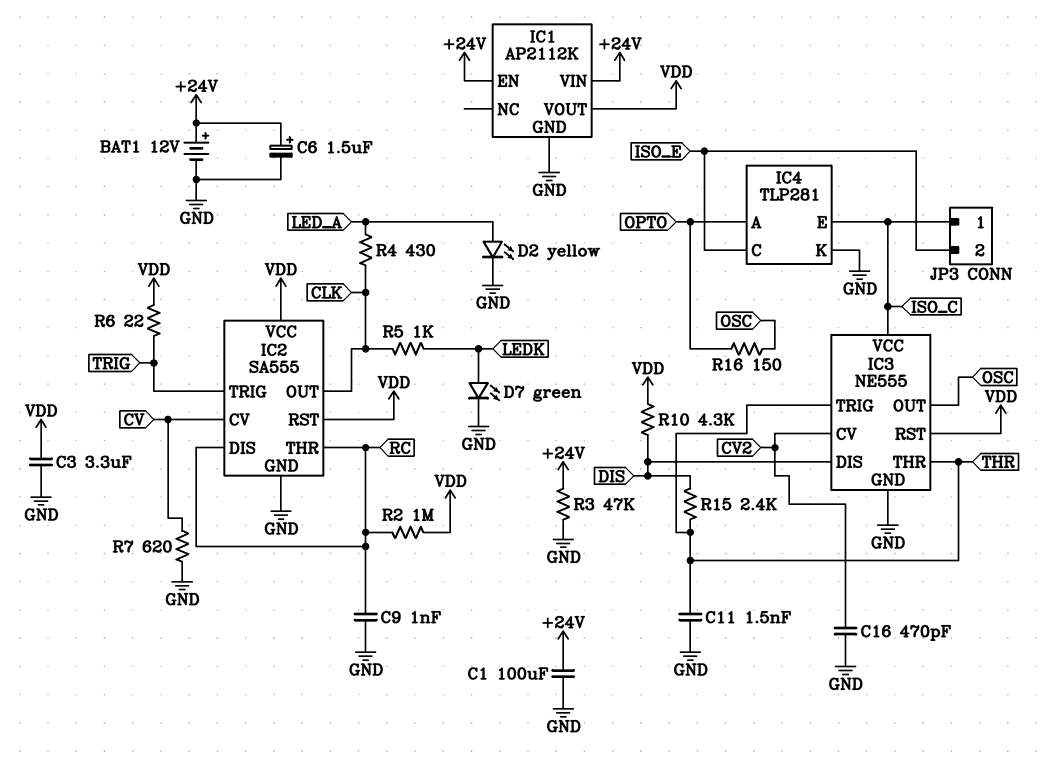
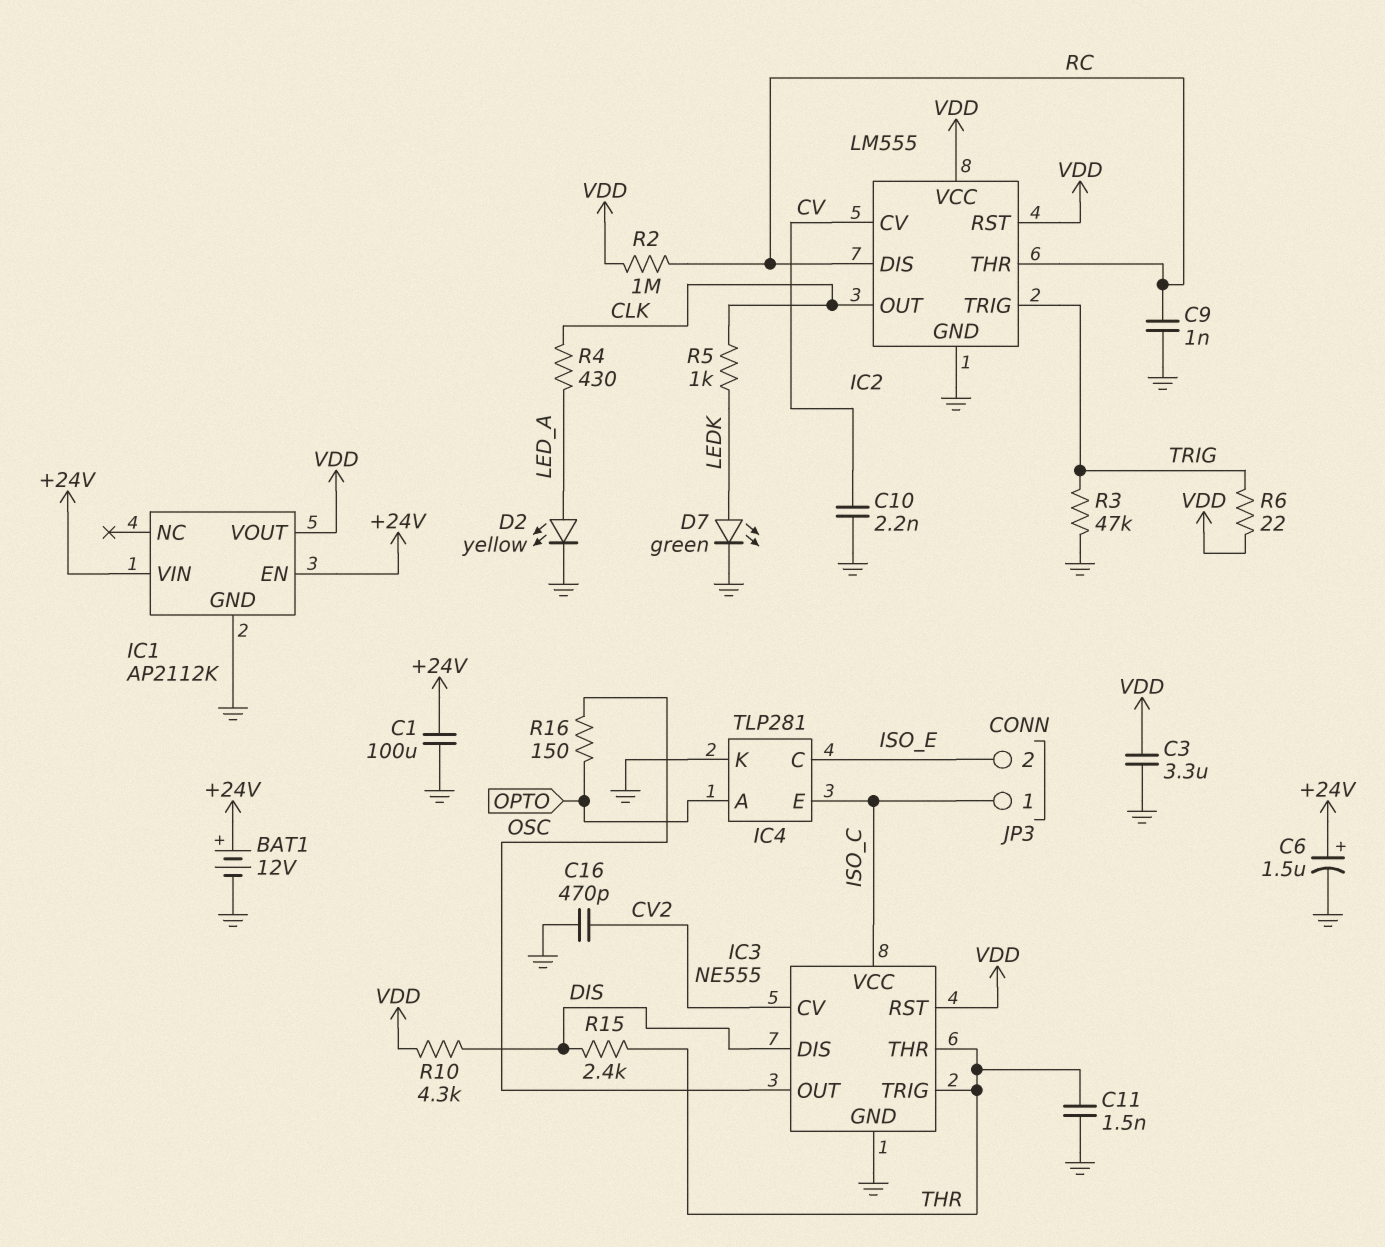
C10: none -> 2.2nF (CV, GND)
IC2: SA555 -> LM555
R3: 47k (+24V, GND) -> 47k (GND, TRIG)
R7: 620 (CV, GND) -> none

